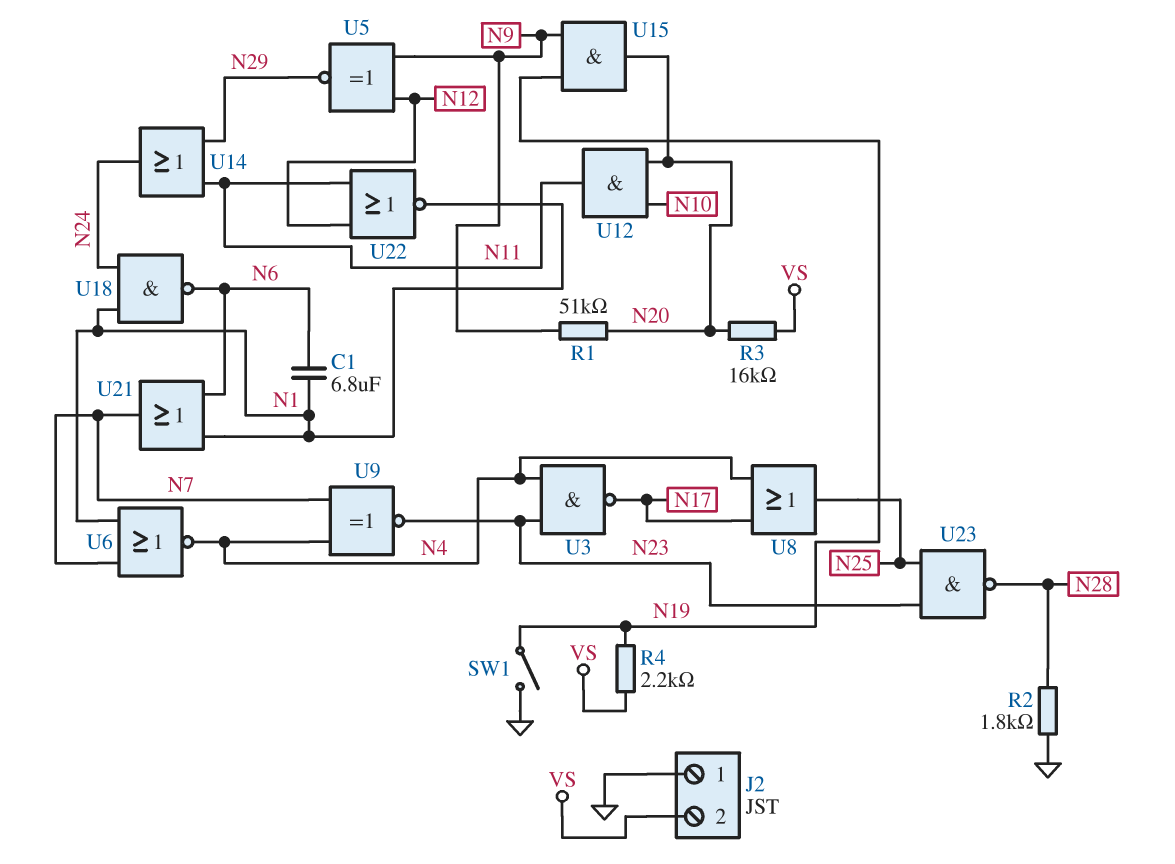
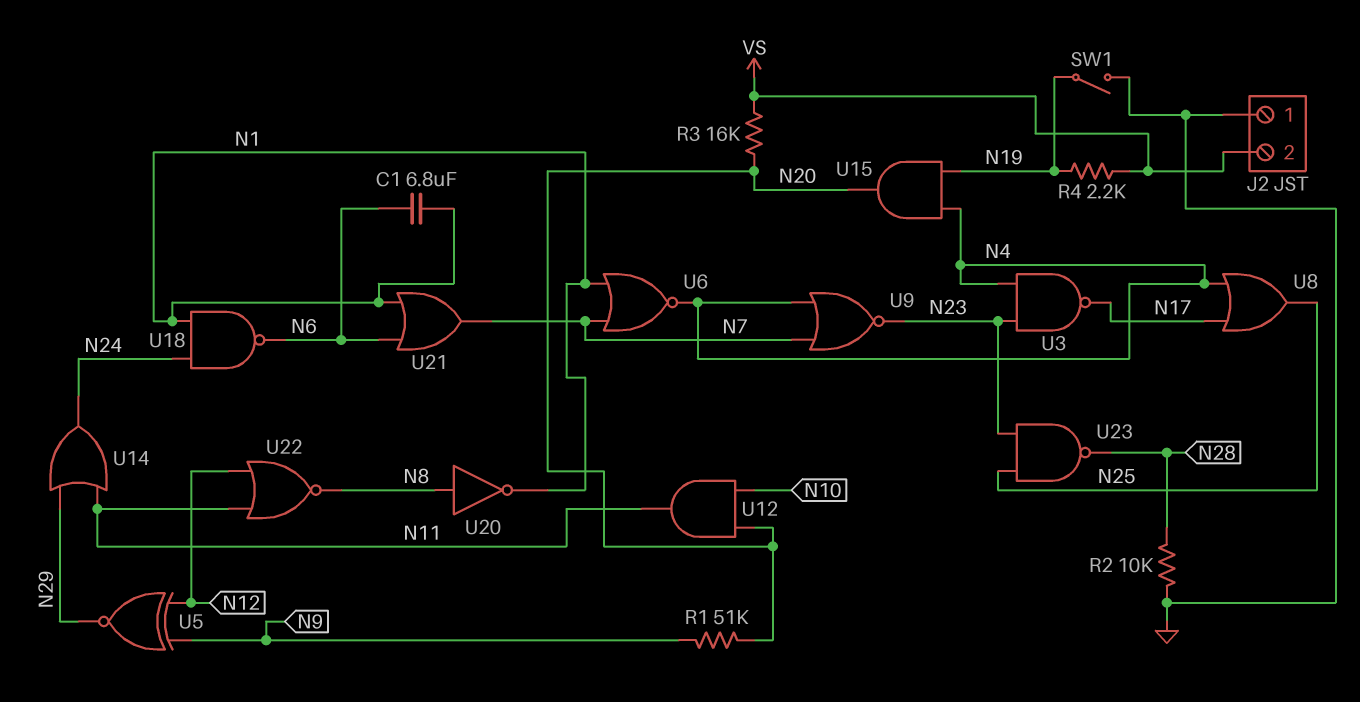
R2: 1.8k (GND, N28) -> 10k (GND, N28)
U9: XNOR (in N4, in N7, out N23) -> NOR (in N4, in N7, out N23)
U15: AND (in N9, in N19, out N20) -> AND (in N4, in N19, out N20)
U20: none -> NOT (in N8, out N1)
U22: NOR (in N11, in N12, out N1) -> NOR (in N11, in N12, out N8)

